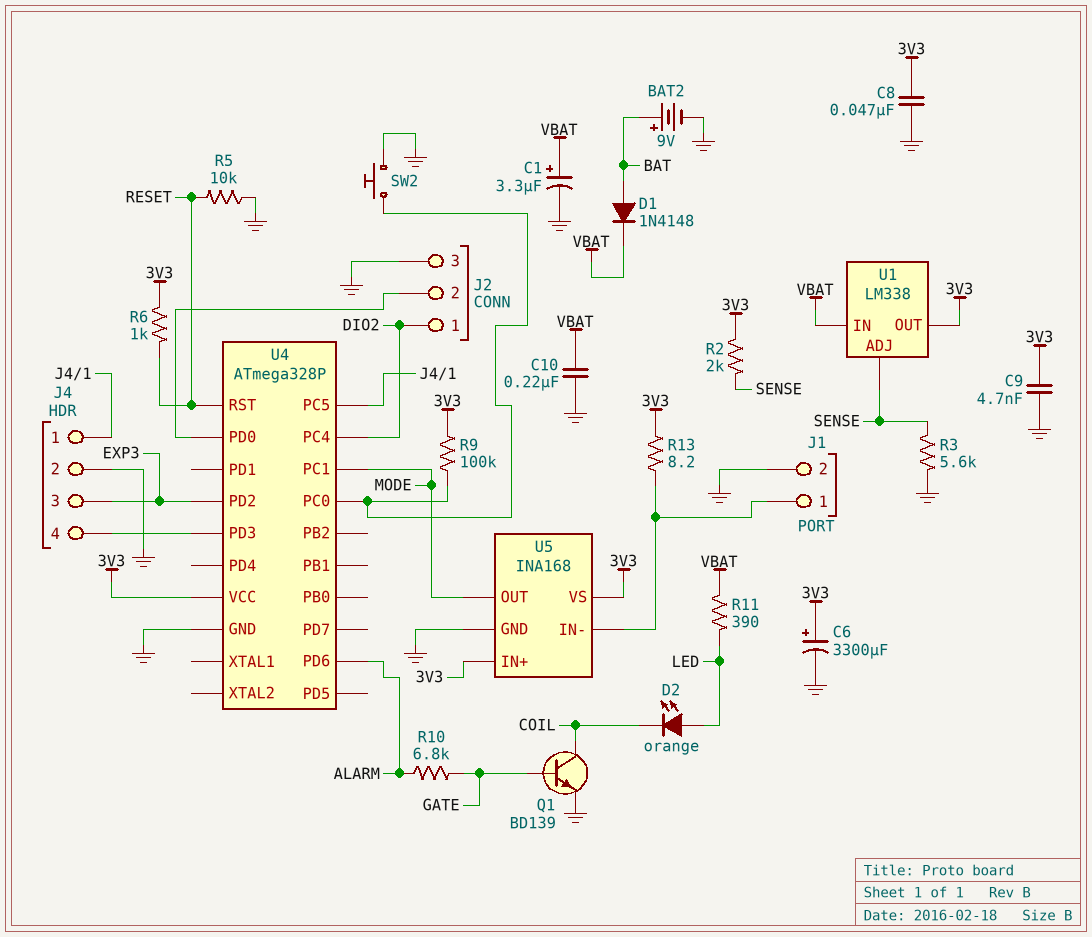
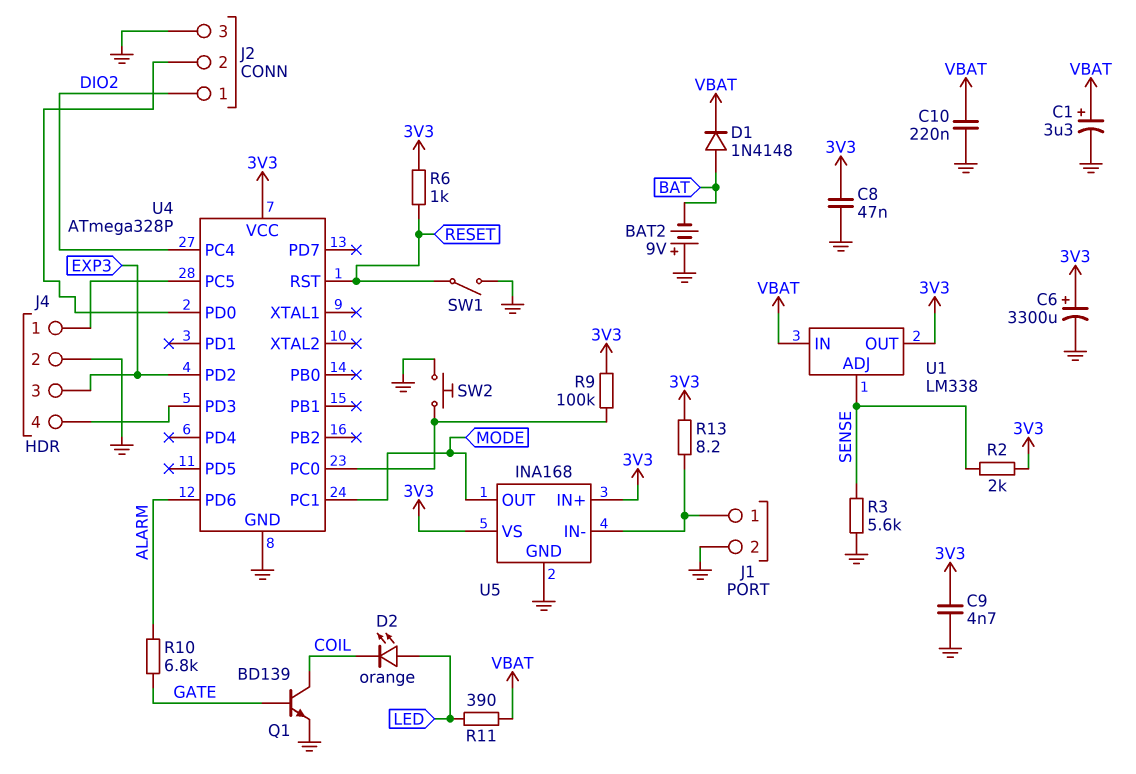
BAT2: 9V (plus BAT, minus GND) -> 9V (plus GND, minus BAT)
R5: 10k (GND, RESET) -> none
SW1: none -> switch (GND, RESET)

